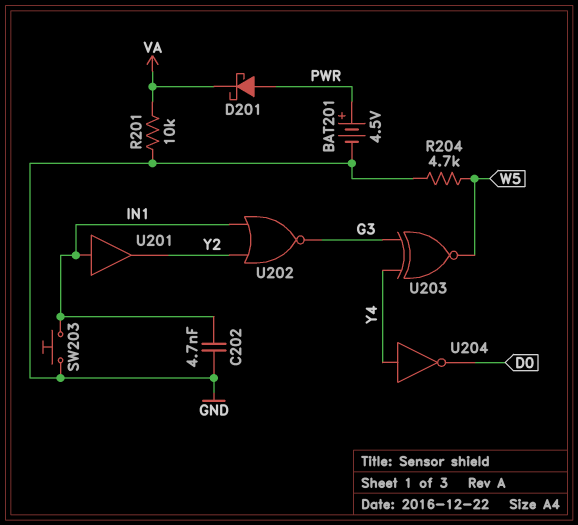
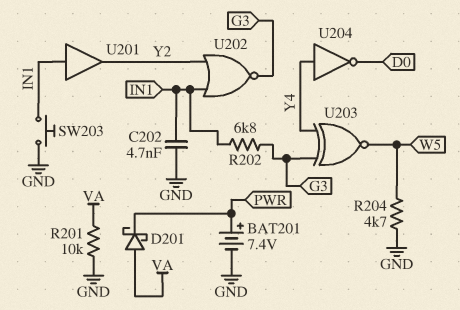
BAT201: 4.5V (plus PWR, minus GND) -> 7.4V (plus PWR, minus GND)
D201: schottky (A PWR, K VA) -> schottky (A VA, K PWR)
R202: none -> 6.8k (G3, IN1)

